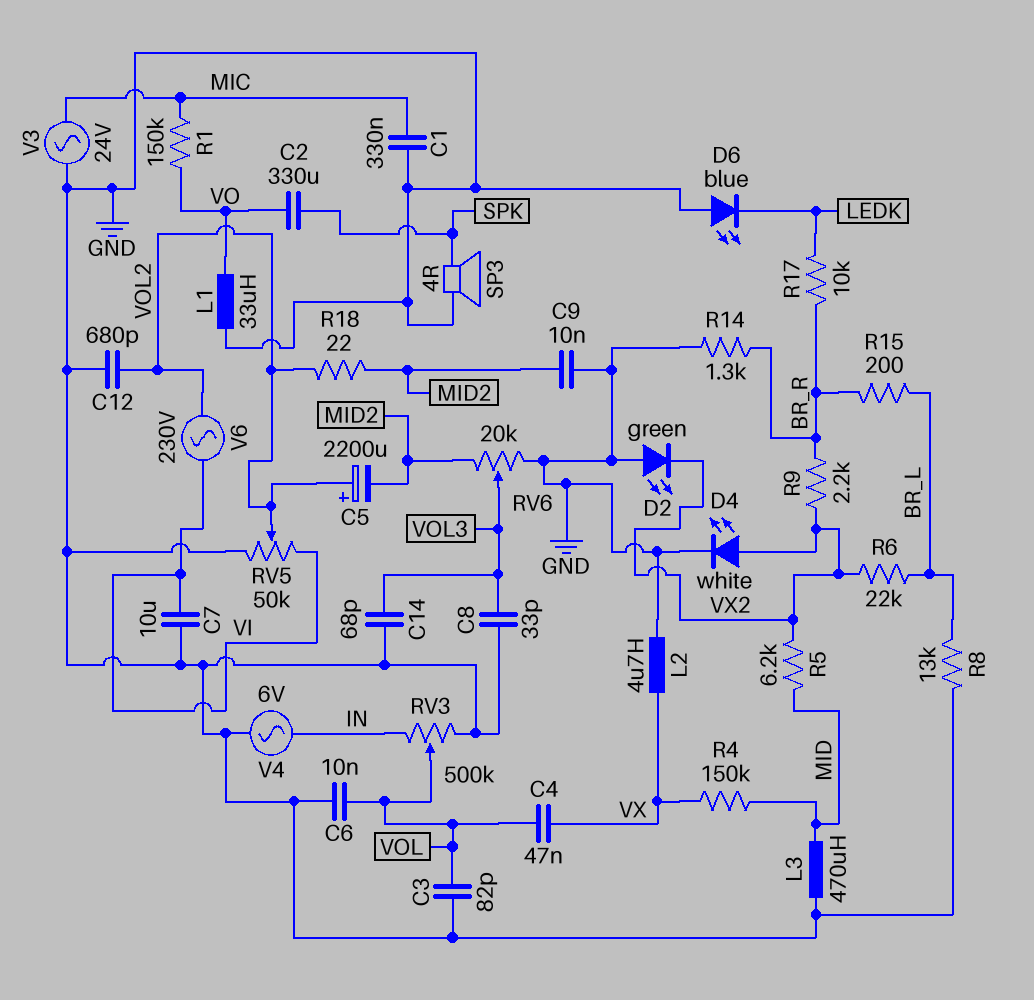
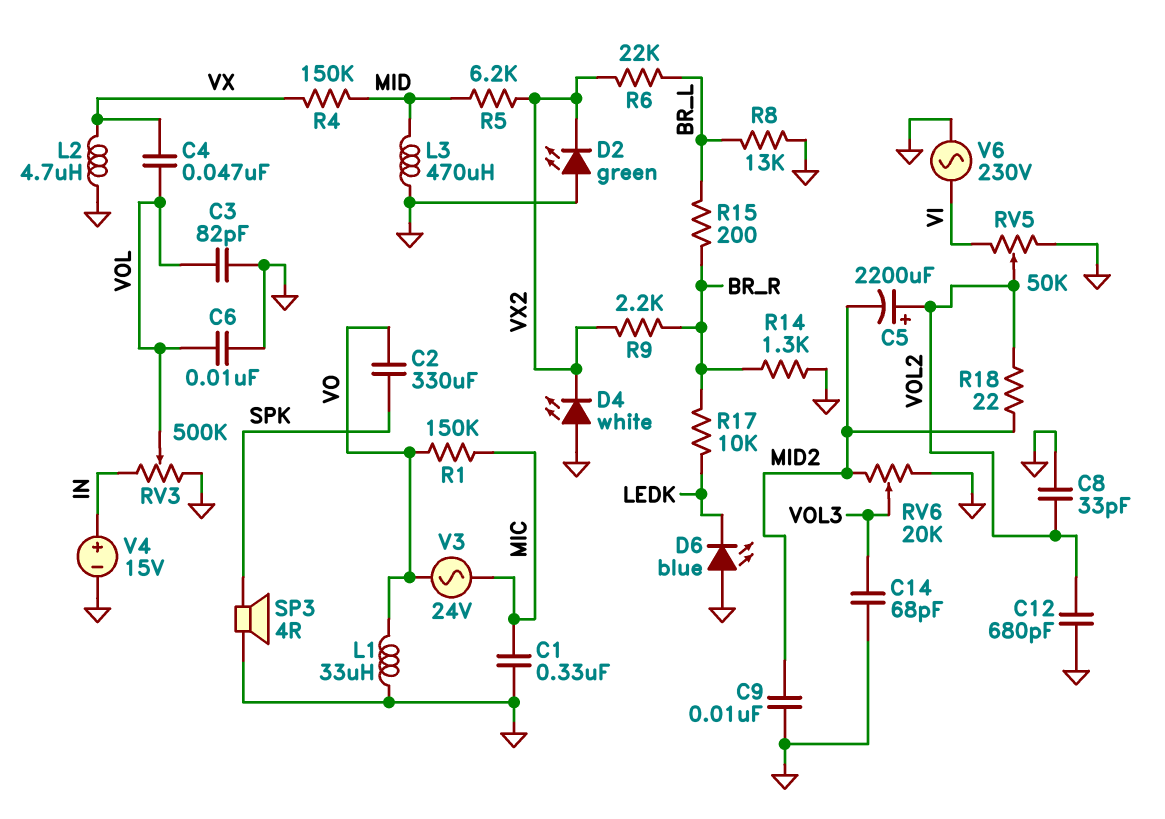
C7: 10uF (GND, VI) -> none
C8: 33pF (GND, VOL3) -> 33pF (GND, VOL2)
D4: LED white (A VX2, K GND) -> LED white (A GND, K VX2)
V3: AC 24V (GND, MIC) -> AC 24V (MIC, VO)
V4: AC 6V (GND, IN) -> 15V (plus IN, minus GND)
V6: AC 230V (VI, VOL2) -> AC 230V (GND, VI)

